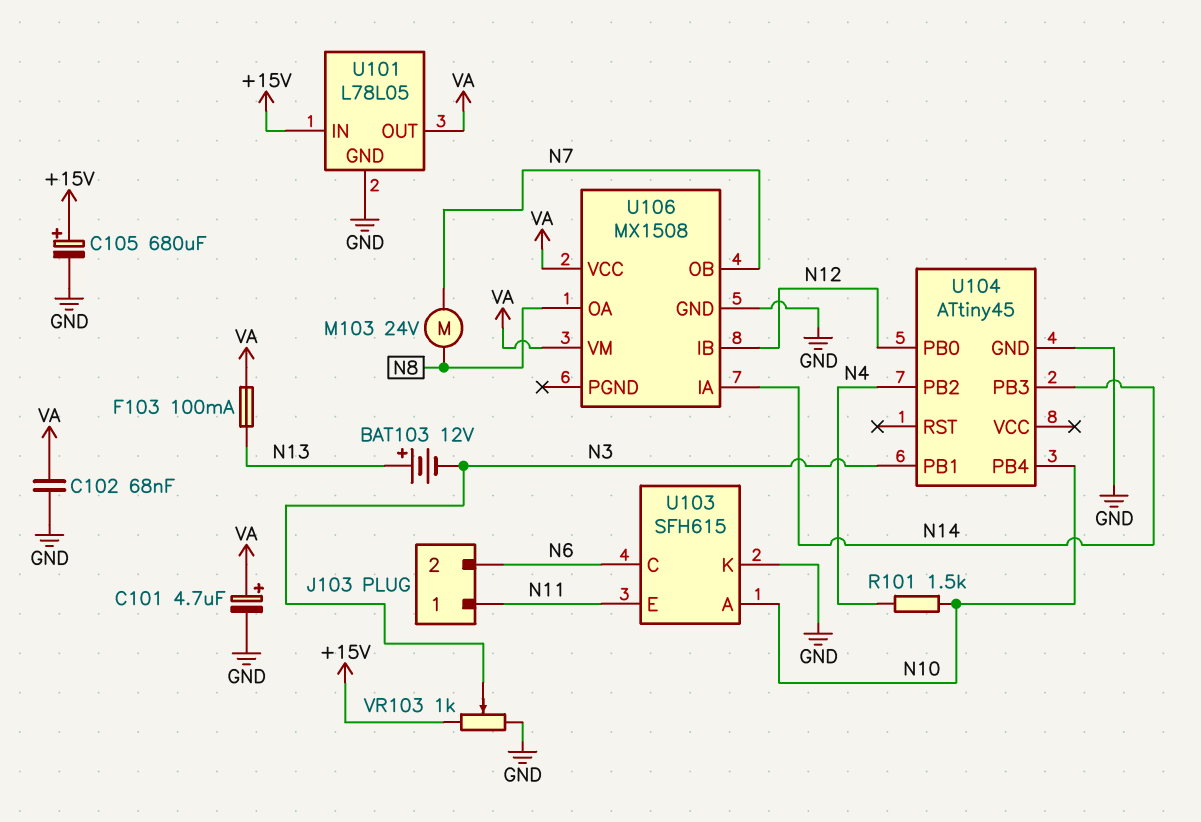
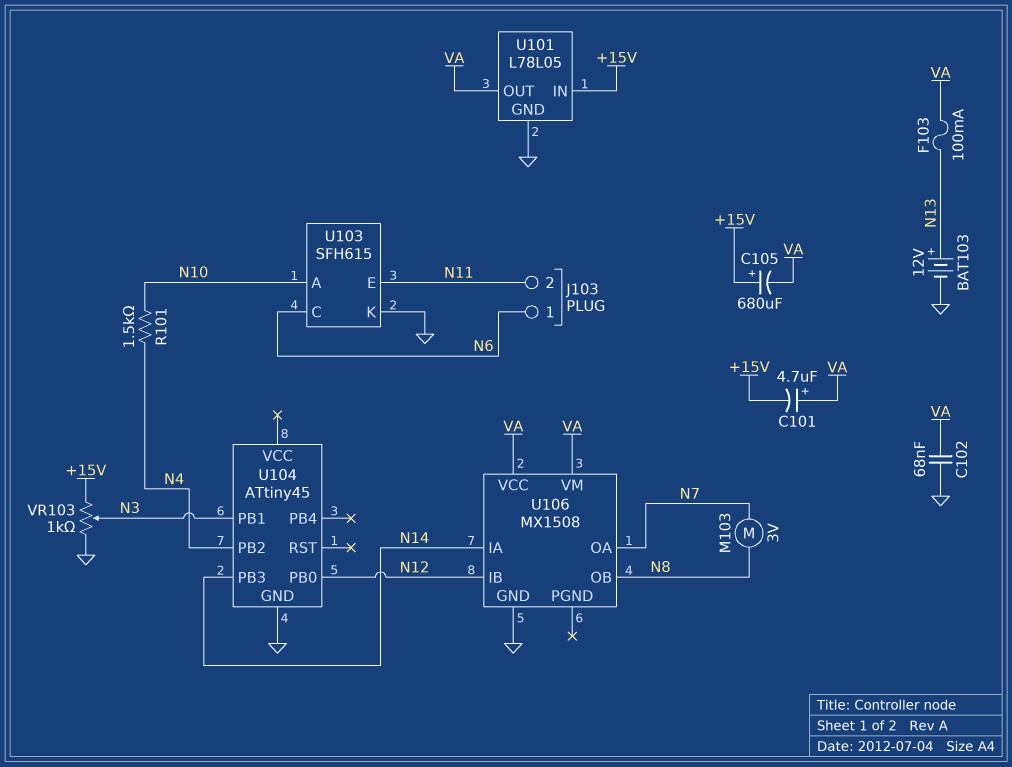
BAT103: 12V (plus N13, minus N3) -> 12V (plus N13, minus GND)
C101: 4.7uF (plus VA, minus GND) -> 4.7uF (plus VA, minus +15V)
C105: 680uF (plus +15V, minus GND) -> 680uF (plus +15V, minus VA)
J103 pin 1: N11 -> N6
J103 pin 2: N6 -> N11
M103: motor 24V (N7, N8) -> motor 3V (N7, N8)
U104 pin PB4: N10 -> none
U106 pin OA: N8 -> N7
U106 pin OB: N7 -> N8

